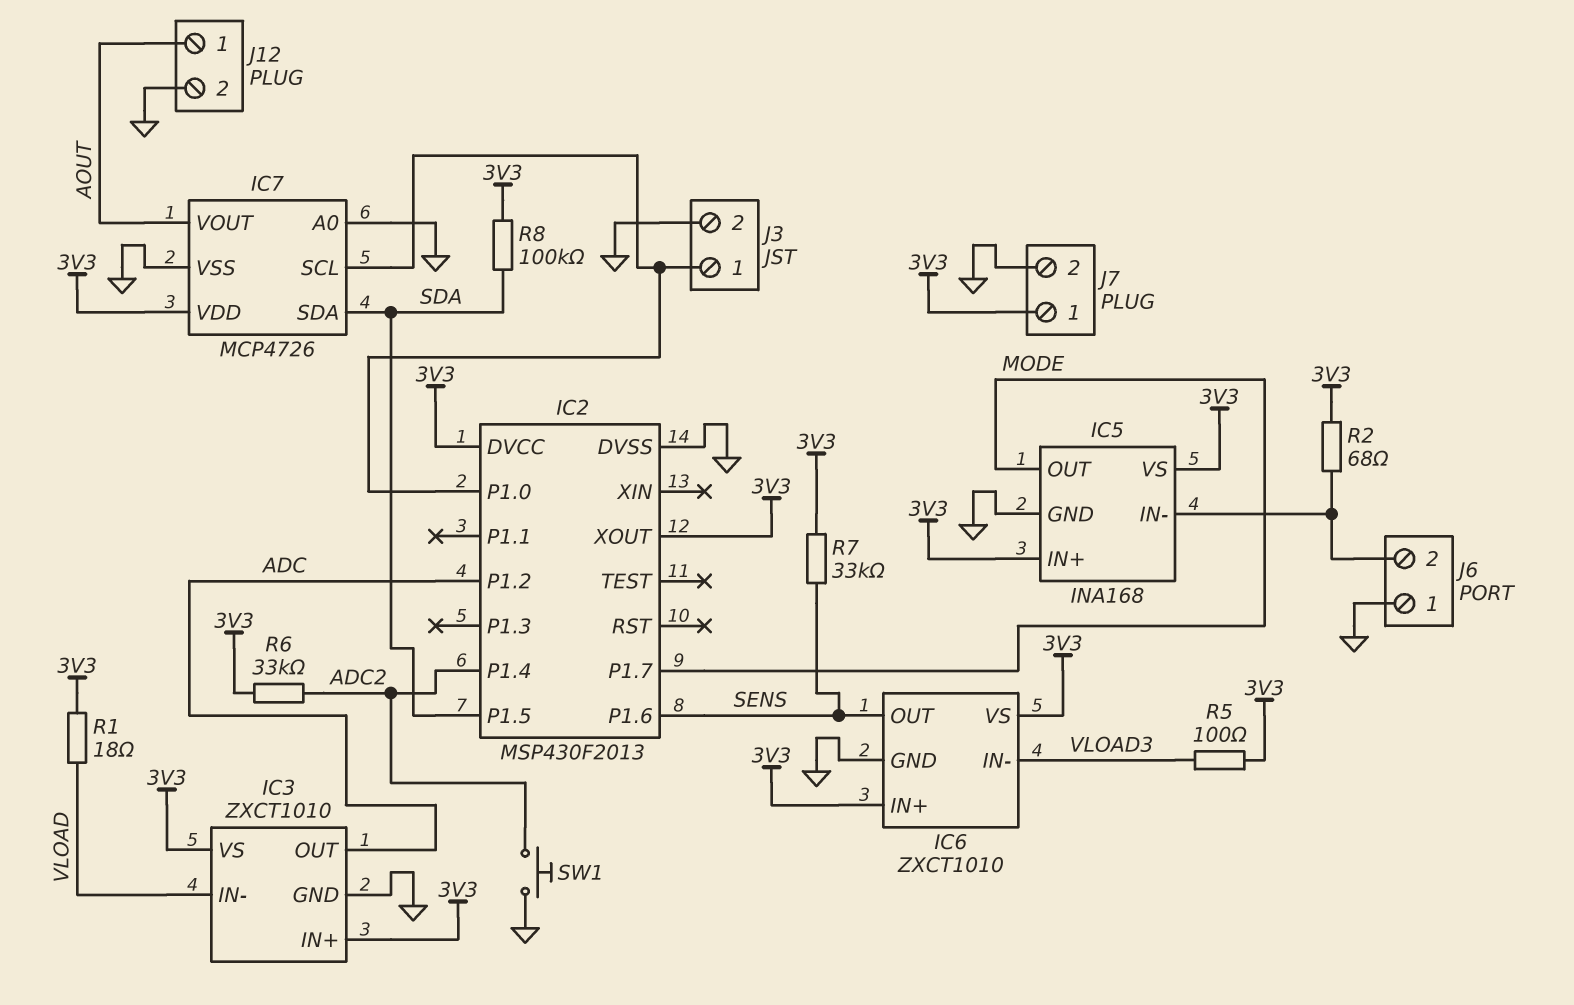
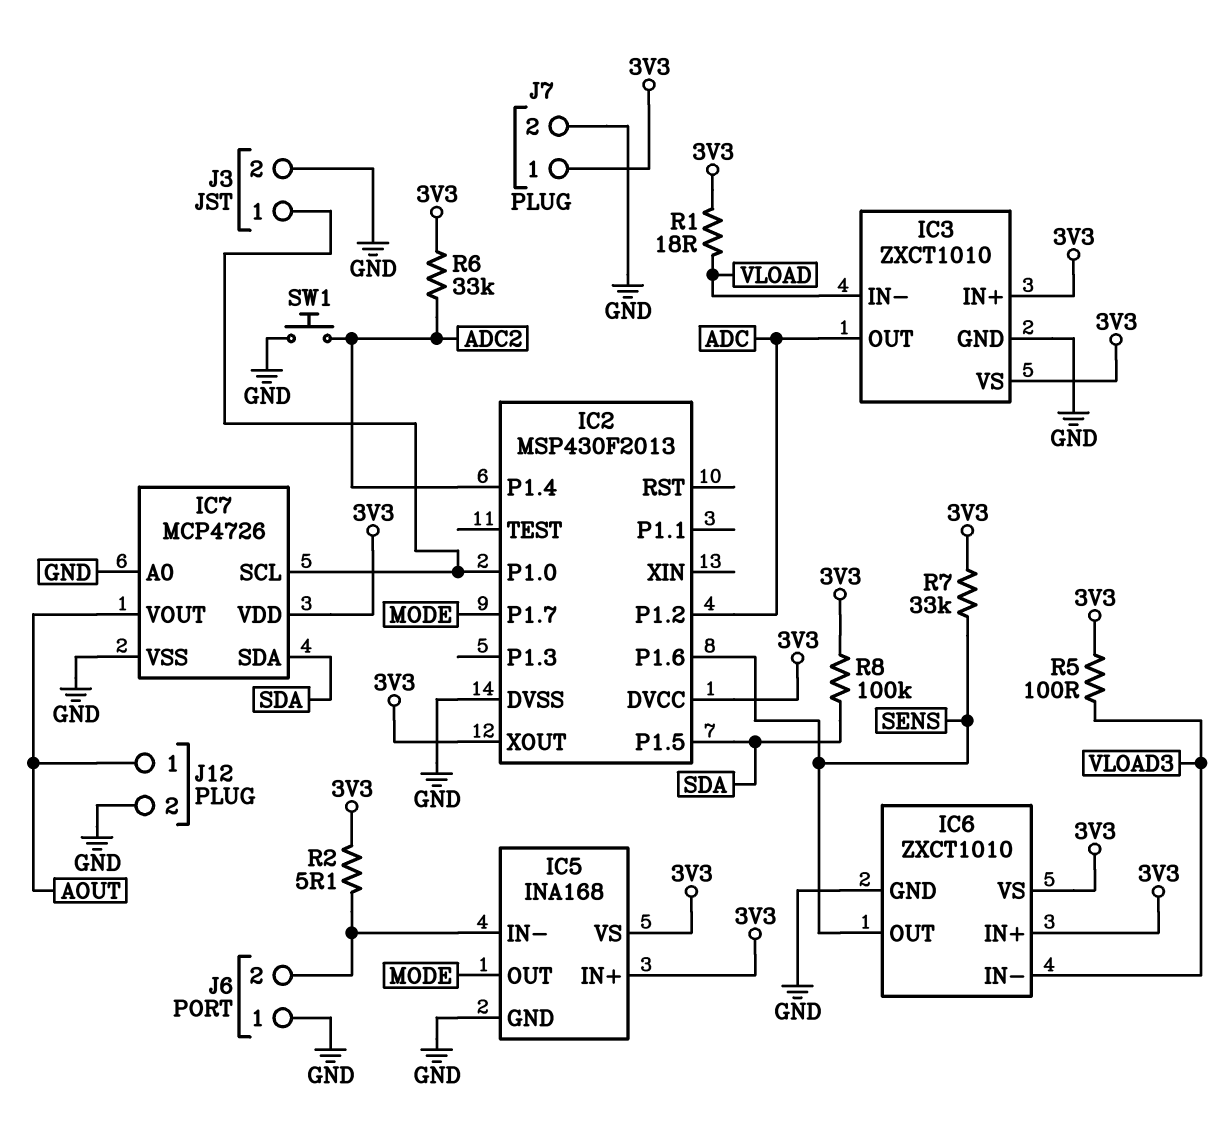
R2: 68 (3V3, IC5/IN-) -> 5.1 (3V3, IC5/IN-)

